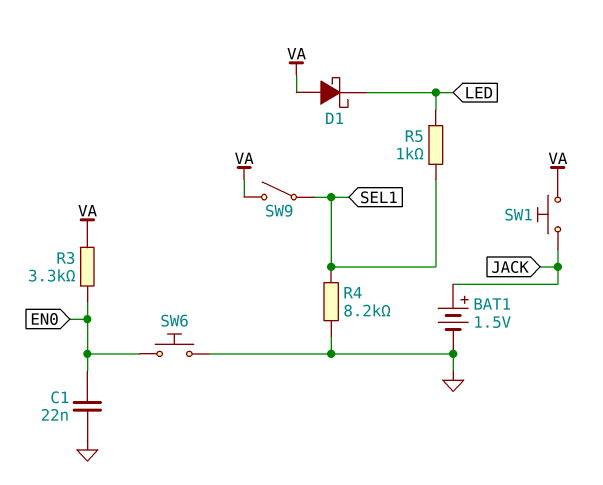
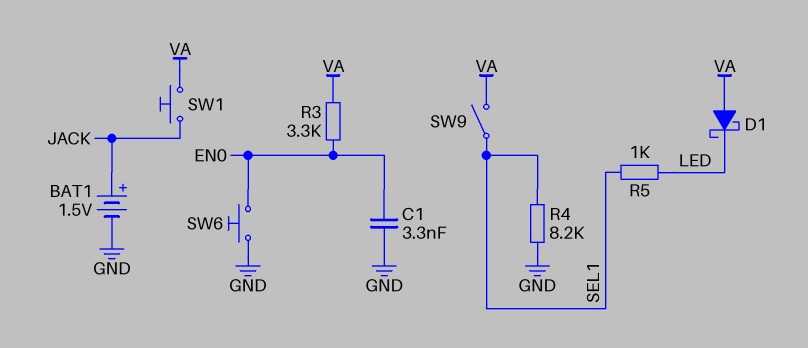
C1: 22nF (EN0, GND) -> 3.3nF (EN0, GND)

